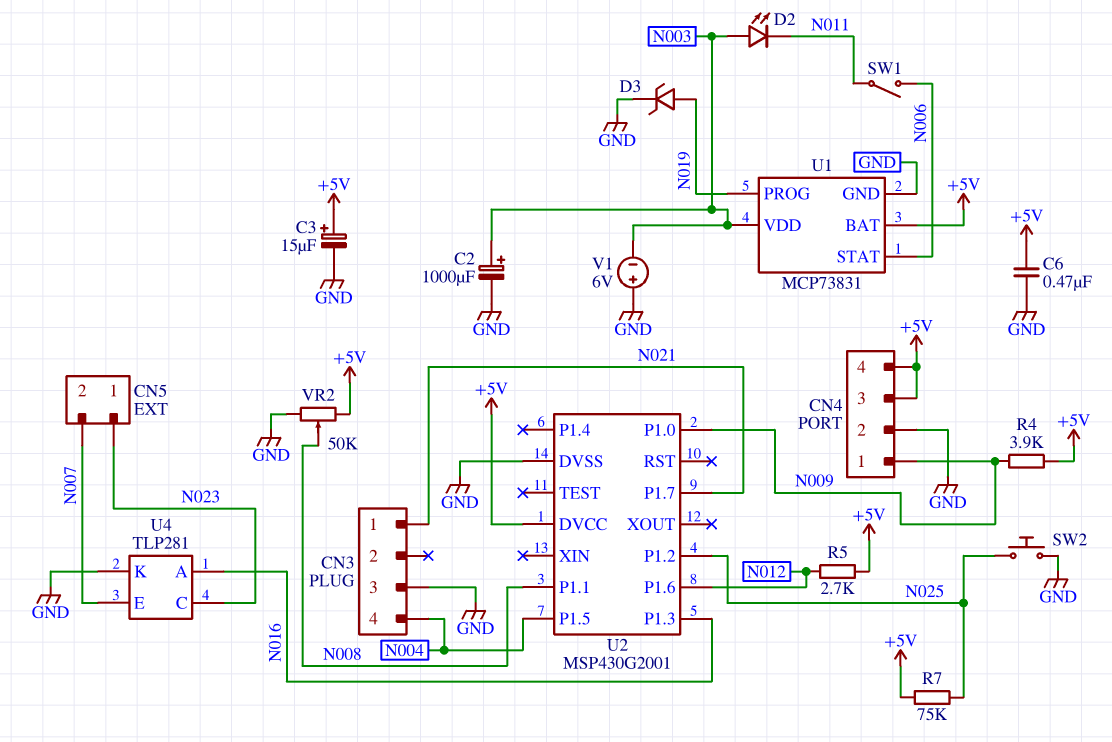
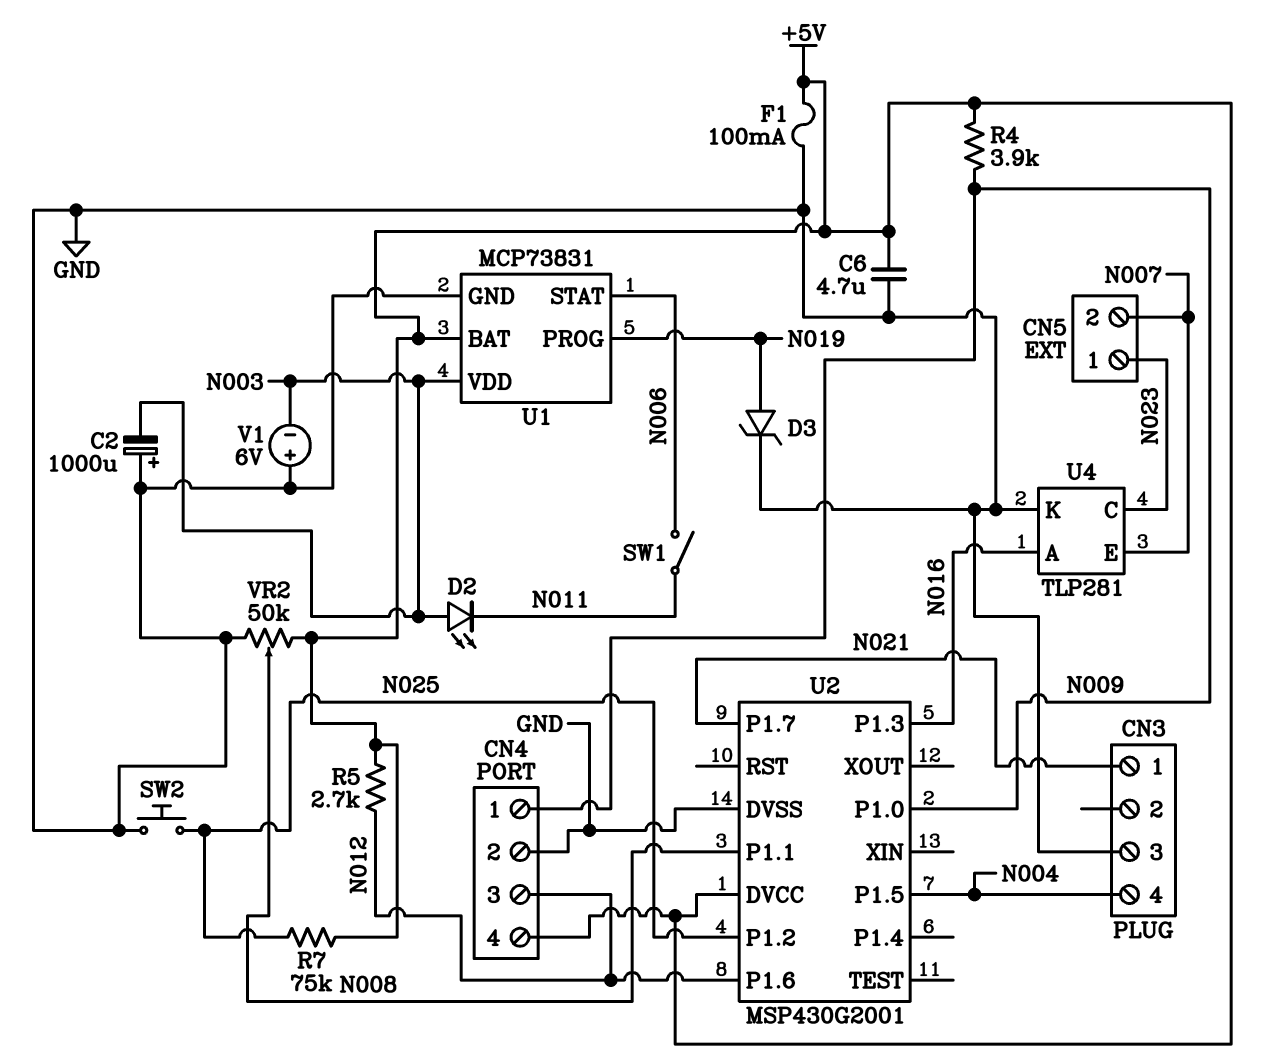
C2: 1000uF (plus N003, minus GND) -> 1000uF (plus GND, minus N003)
C3: 15uF (plus +5V, minus GND) -> none
C6: 470nF (+5V, GND) -> 4.7uF (+5V, GND)
CN4 pin 3: +5V -> N012
F1: none -> 100mA (+5V, GND)

